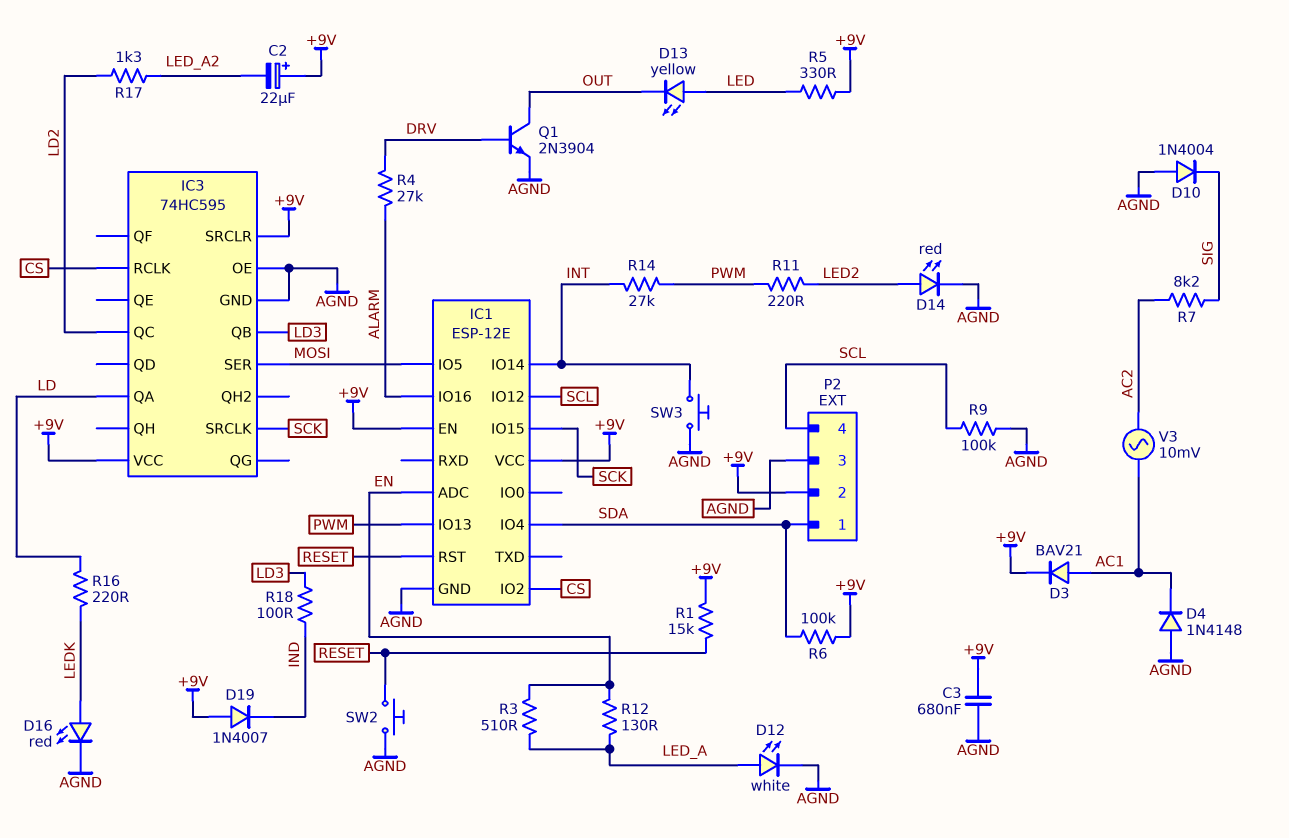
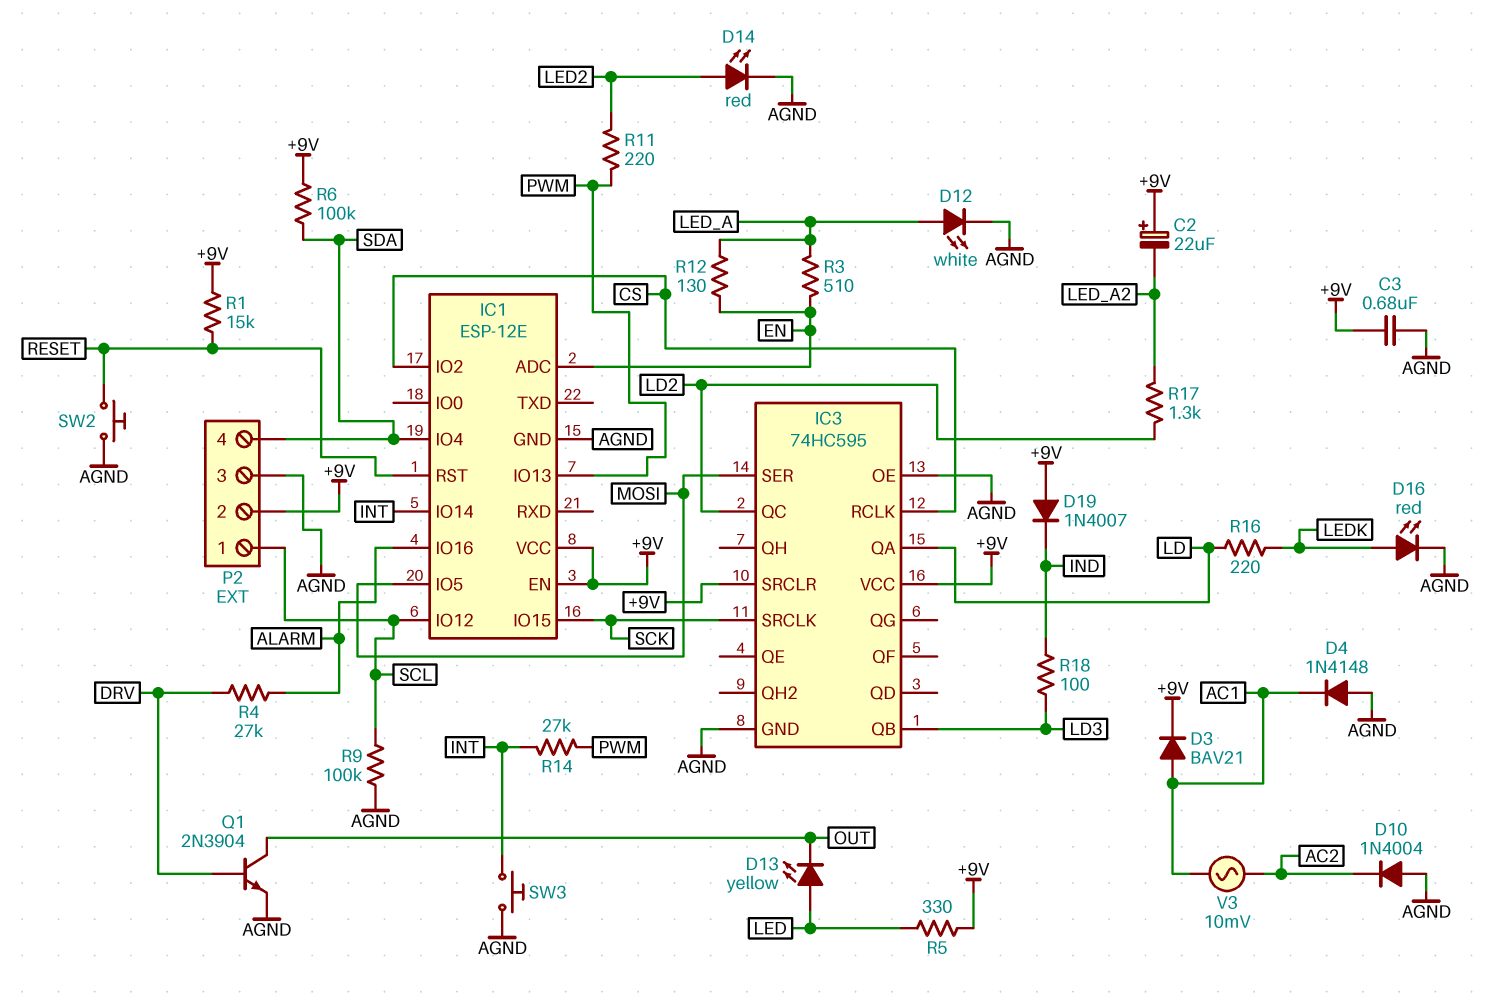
D10: diode 1N4004 (A AGND, K SIG) -> diode 1N4004 (A AGND, K AC2)
P2 pin 1: SDA -> SCL
P2 pin 4: SCL -> SDA
R7: 8.2k (AC2, SIG) -> none

